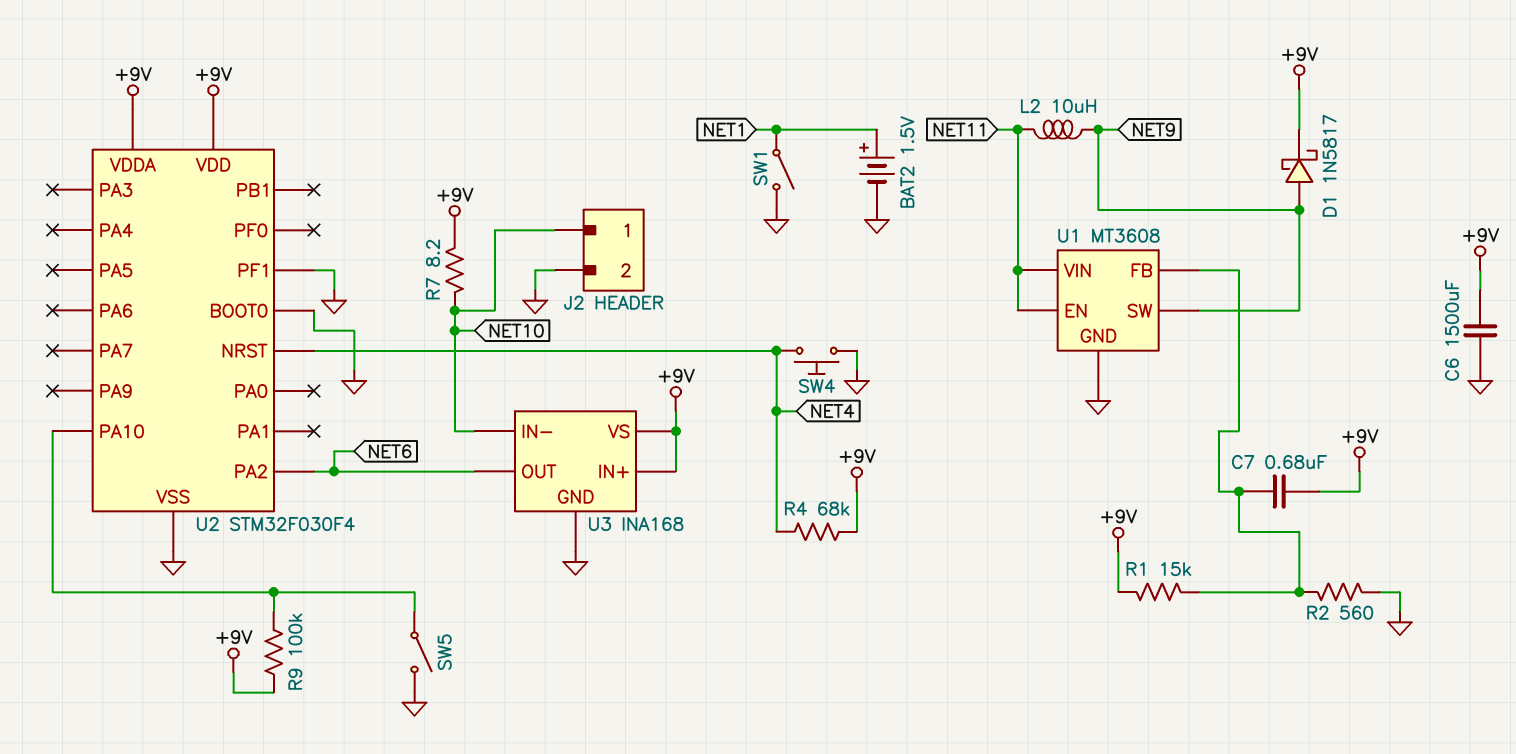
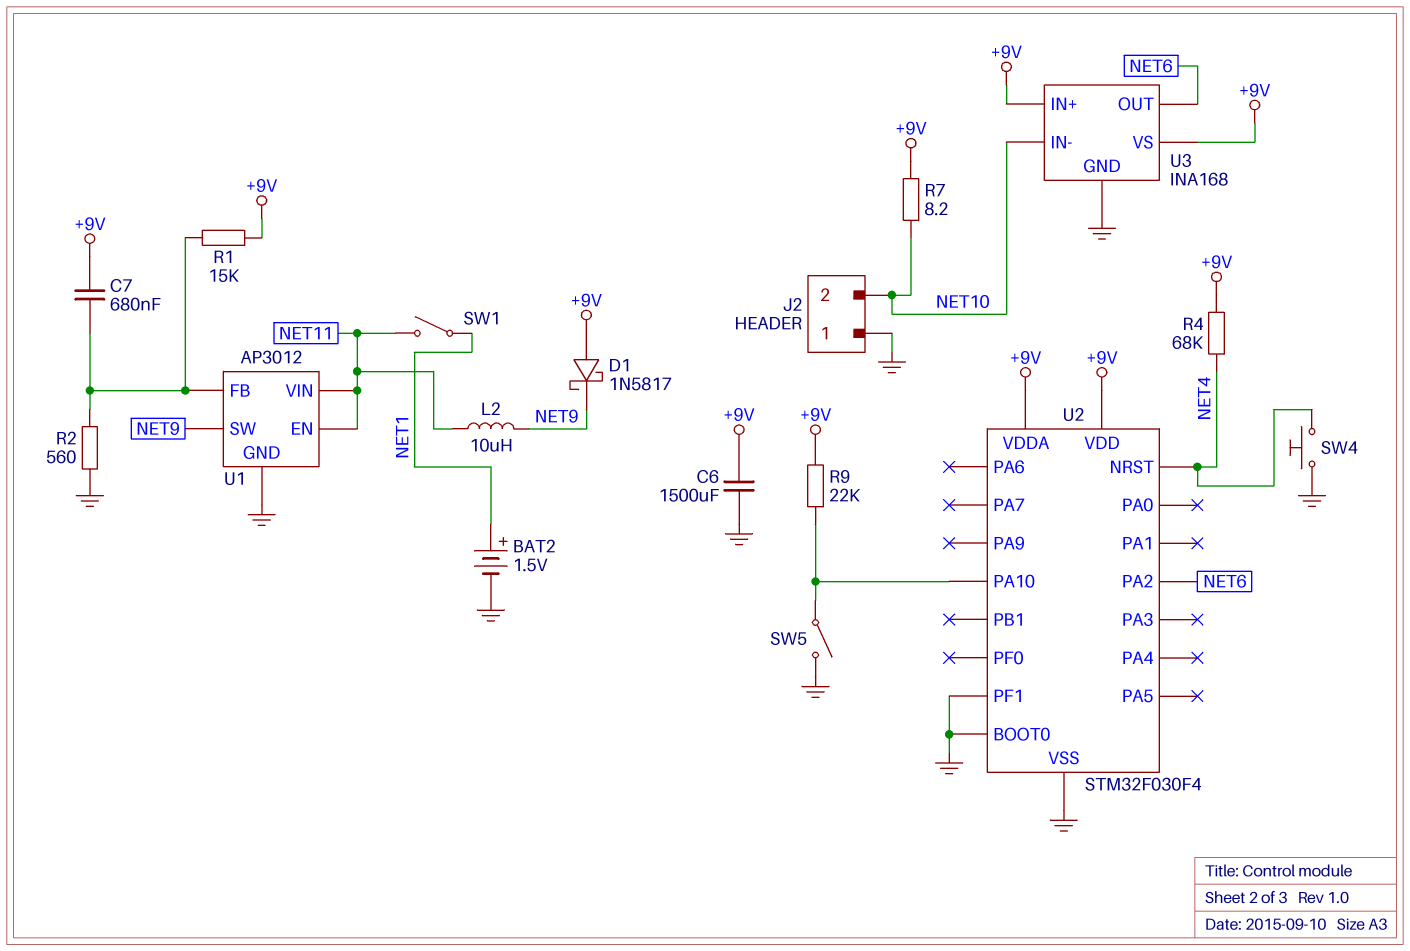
D1: schottky 1N5817 (A NET9, K +9V) -> schottky 1N5817 (A +9V, K NET9)
J2 pin 1: NET10 -> GND
J2 pin 2: GND -> NET10
R9: 100k (+9V, U2/PA10) -> 22k (+9V, U2/PA10)
SW1: switch (GND, NET1) -> switch (NET1, NET11)
U1: MT3608 -> AP3012

